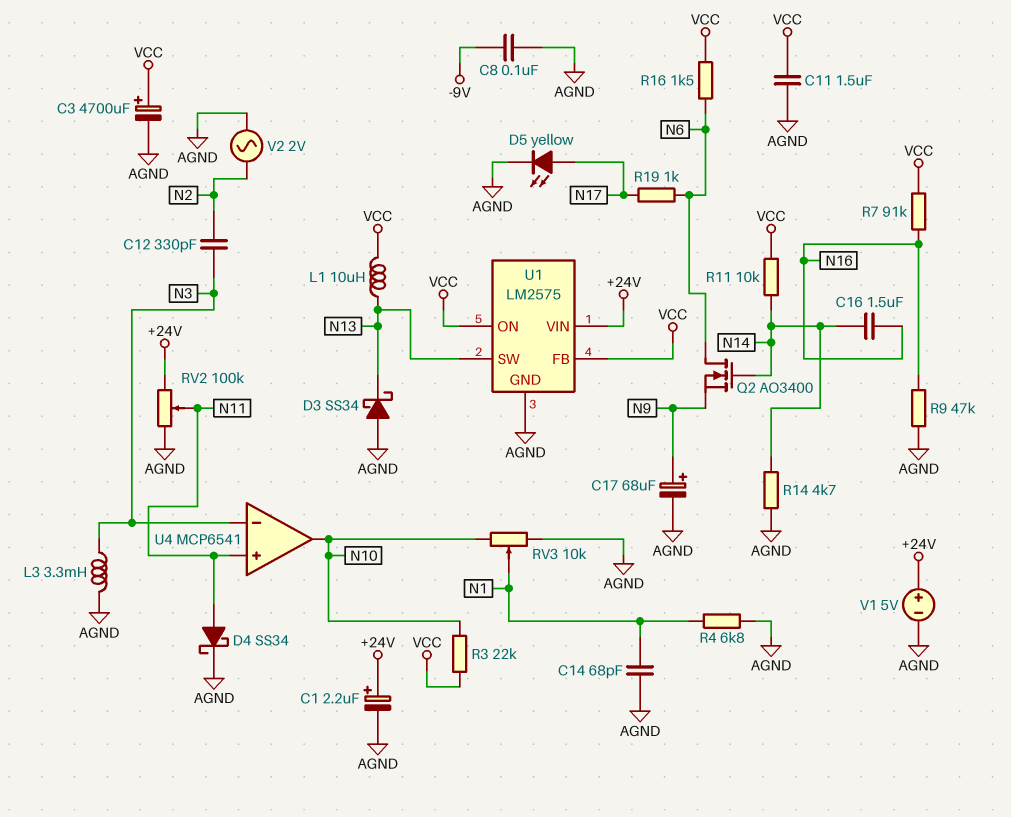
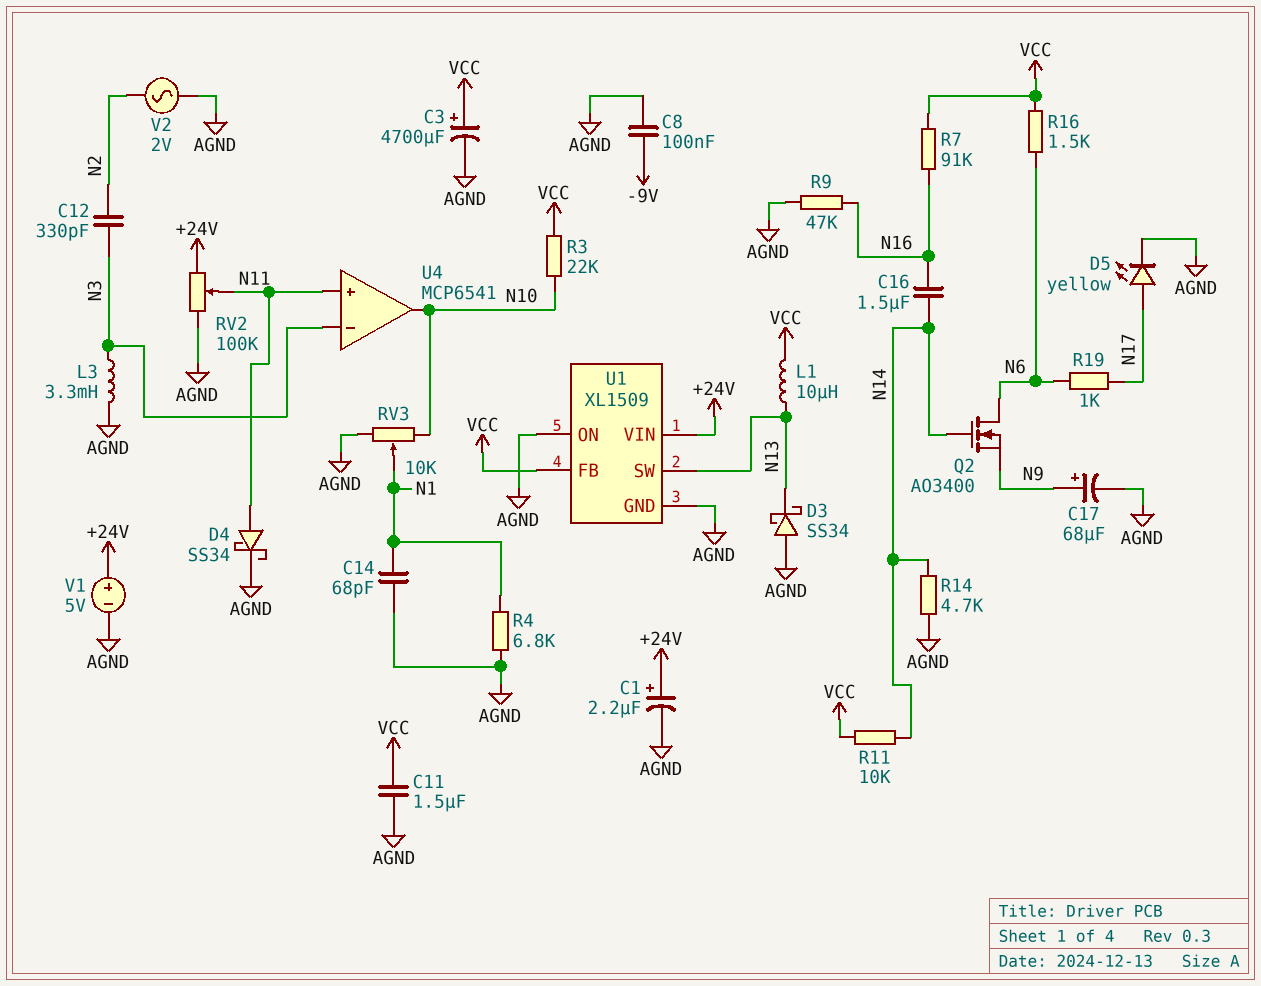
U1: LM2575 -> XL1509
U1 pin ON: VCC -> AGND

